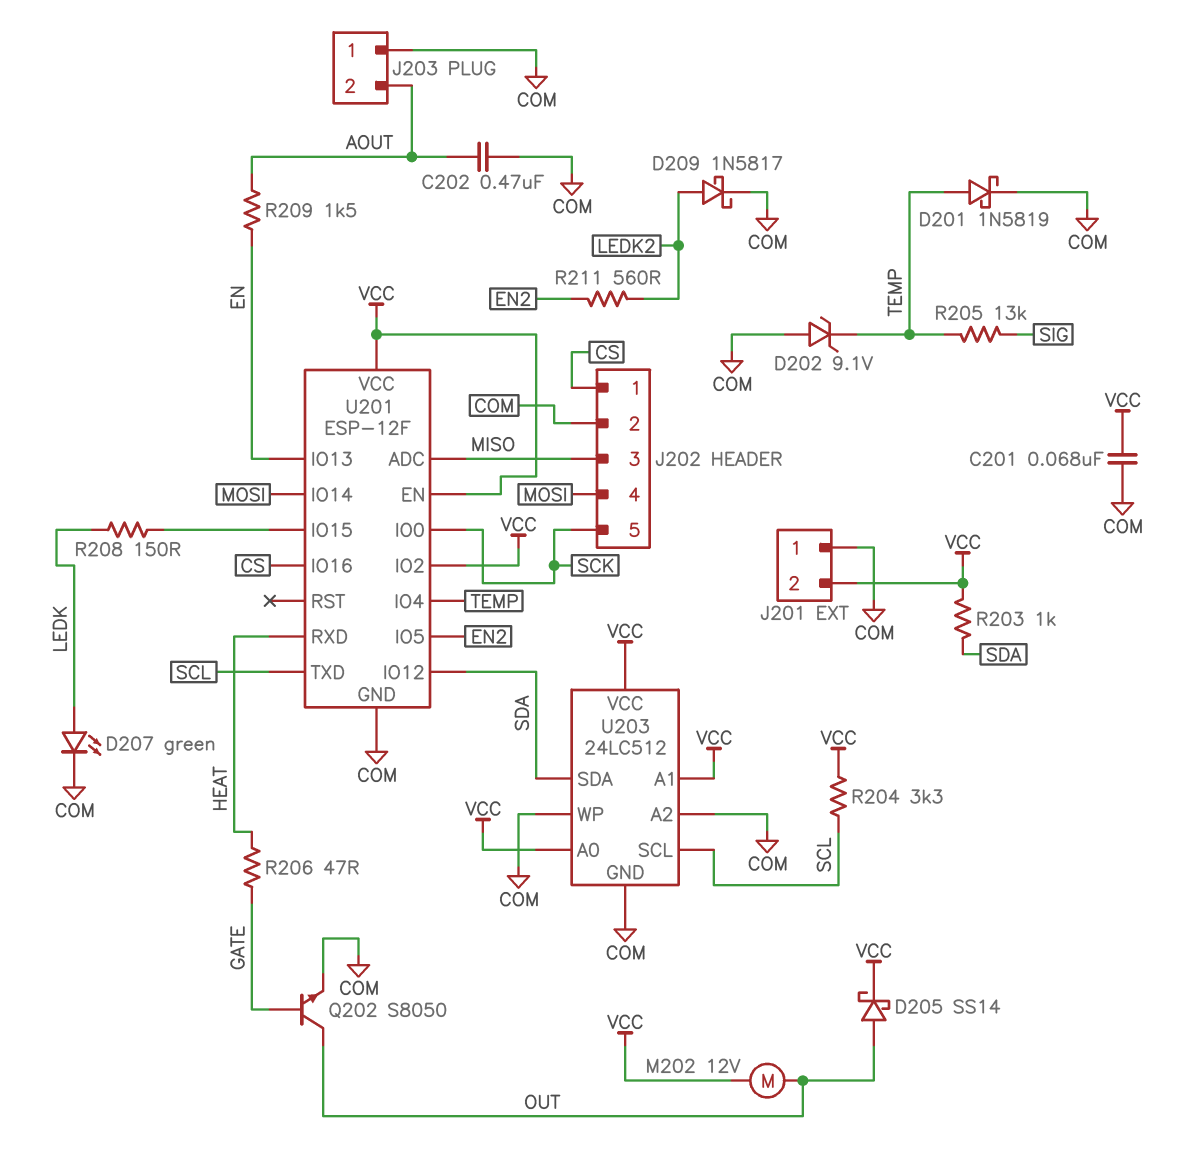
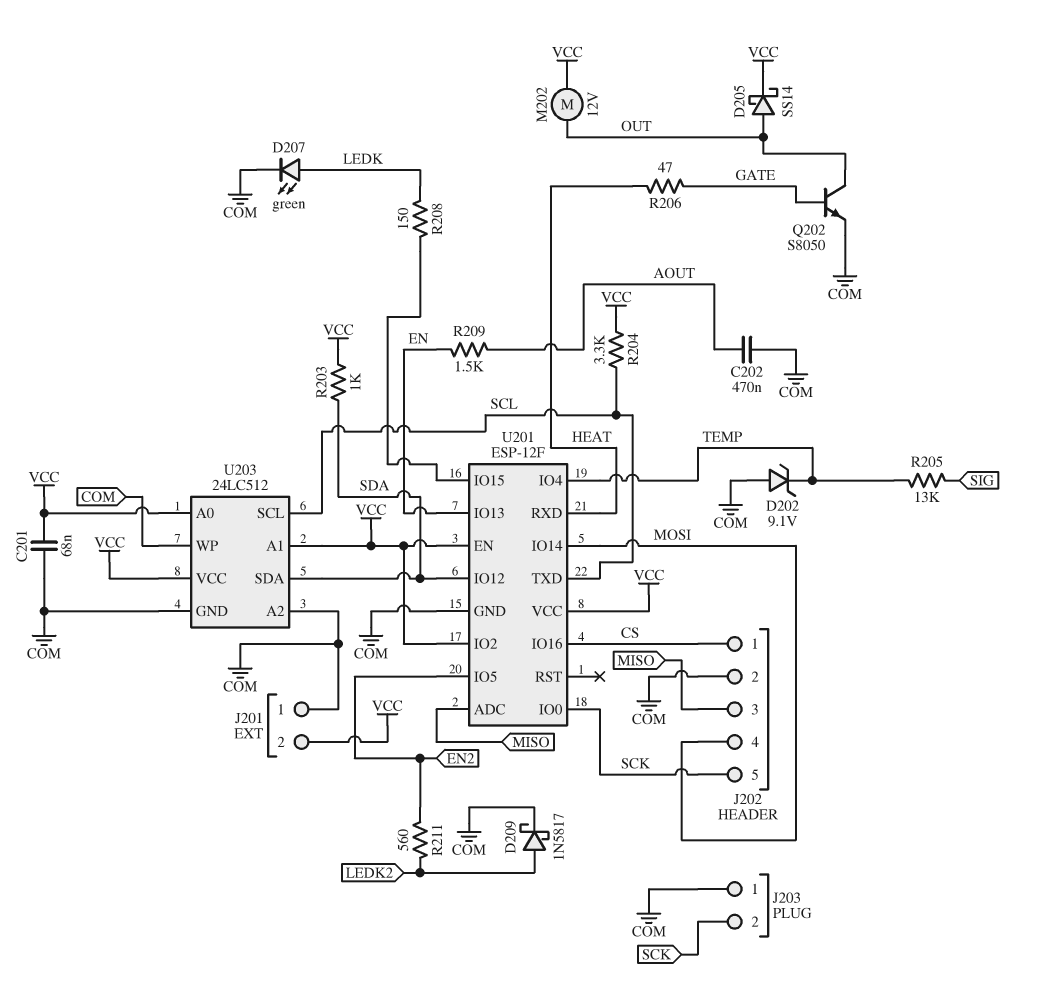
D201: schottky 1N5819 (A TEMP, K COM) -> none
J203 pin 2: AOUT -> SCK

